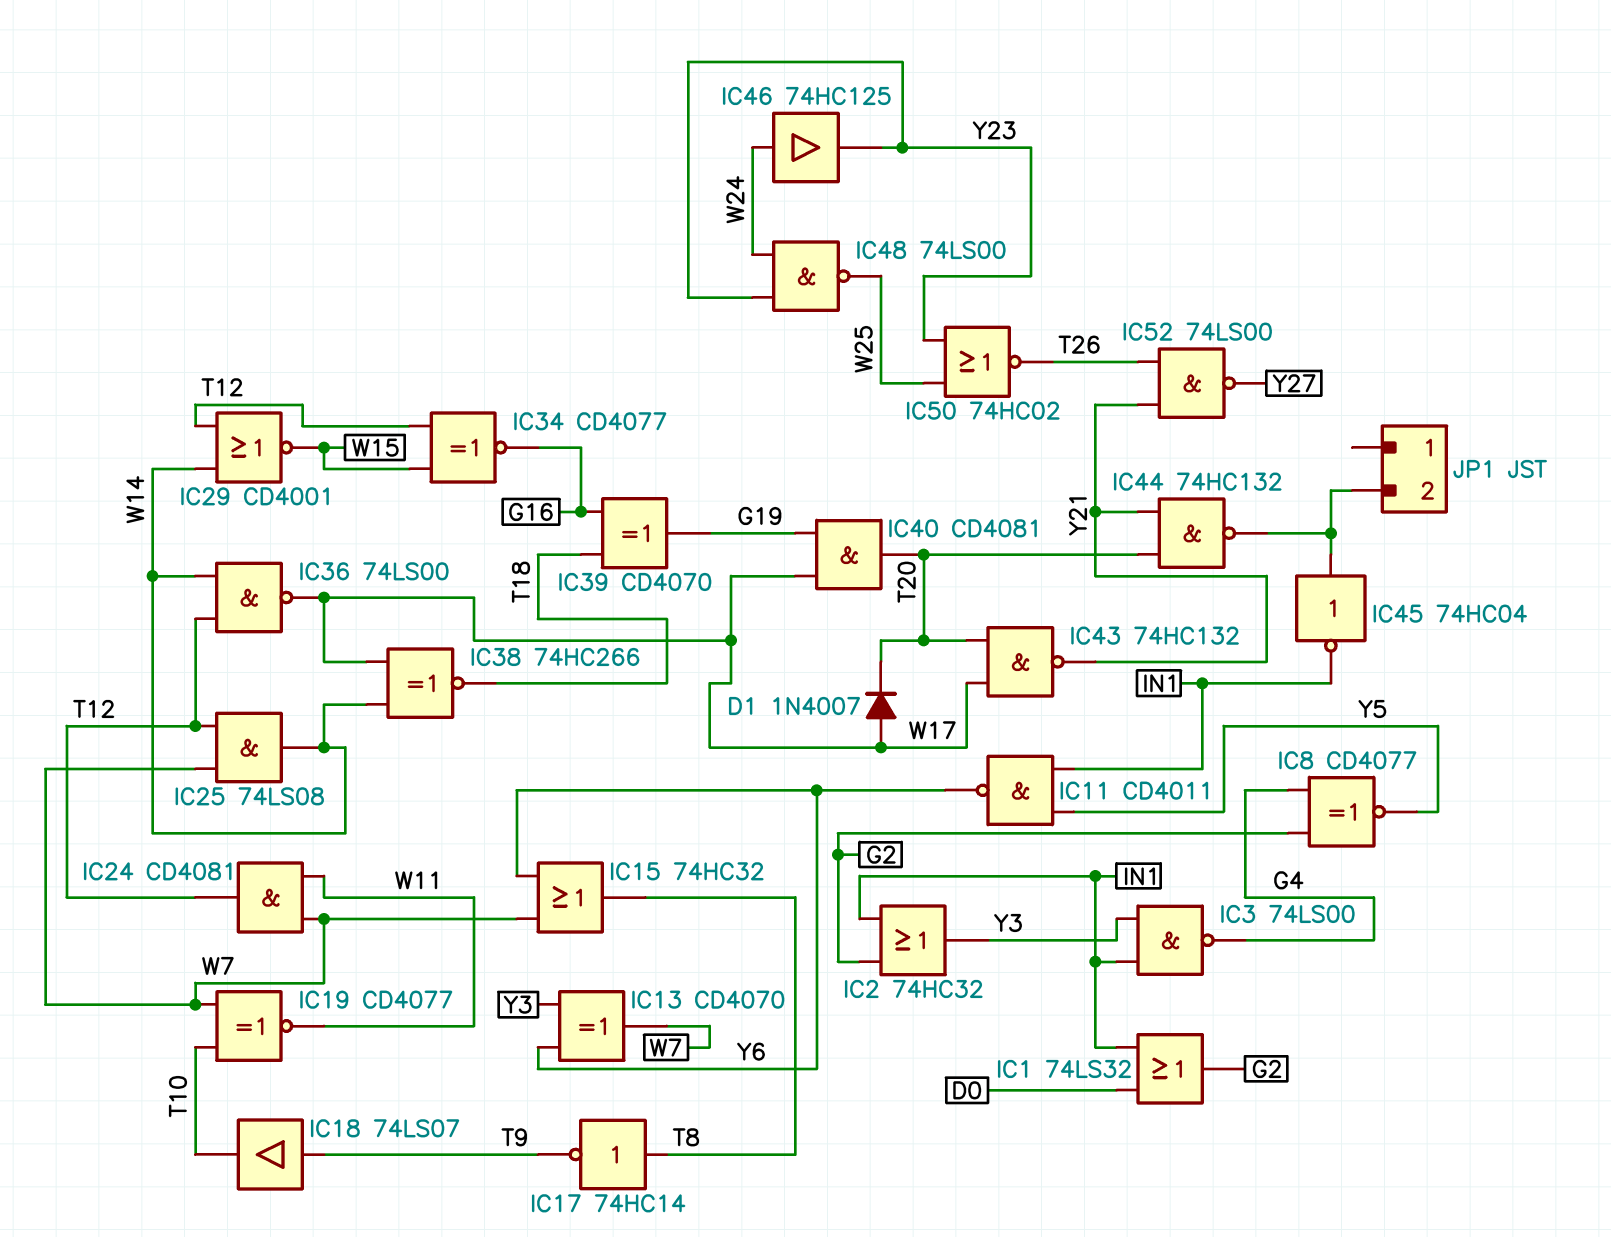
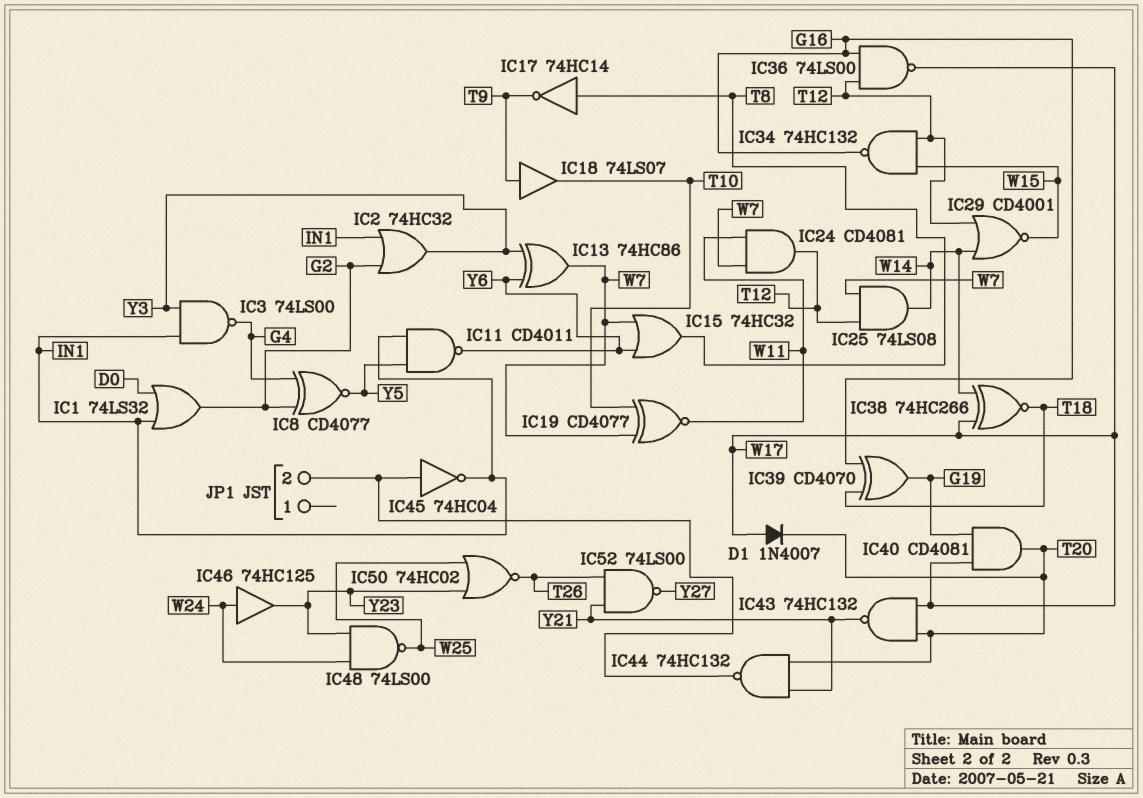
IC13: XOR CD4070 (in Y3, in Y6, out W7) -> XOR 74HC86 (in Y3, in Y6, out W7)
IC34: XNOR CD4077 (in T12, in W15, out G16) -> NAND 74HC132 (in T12, in W15, out G16)
IC36: NAND 74LS00 (in T12, in W14, out W17) -> NAND 74LS00 (in G16, in T12, out W17)

